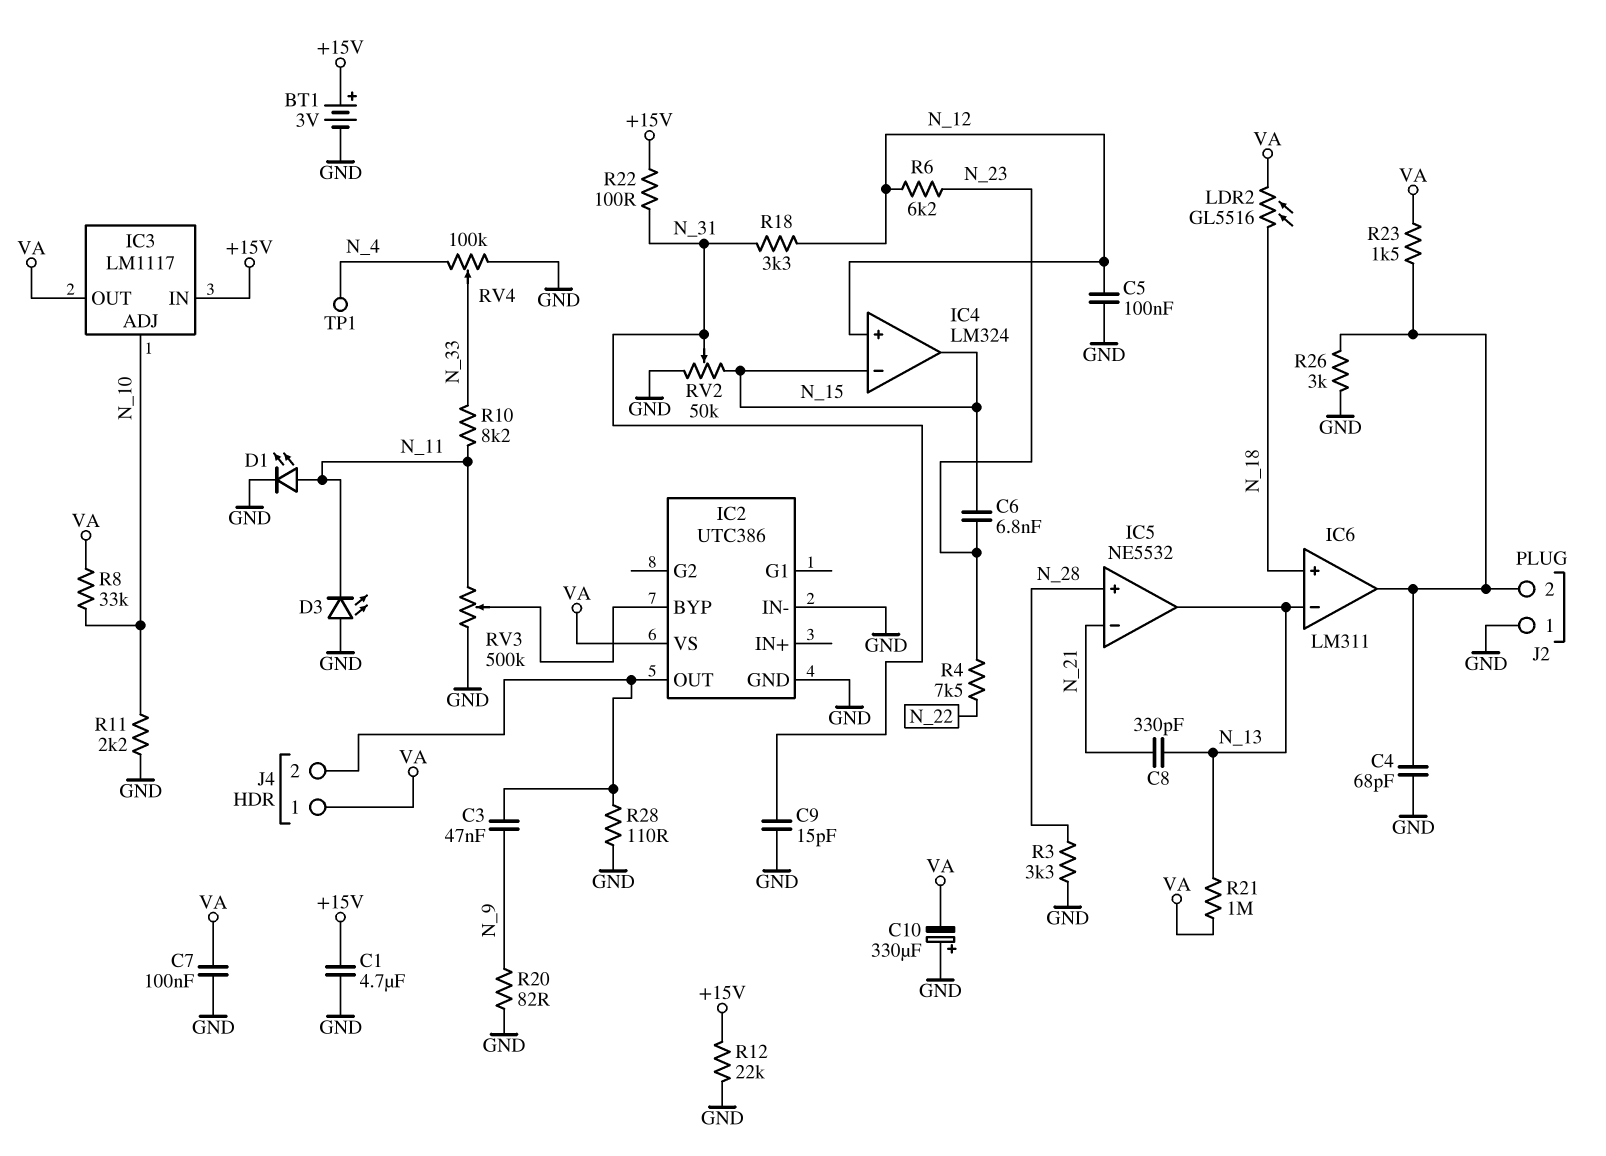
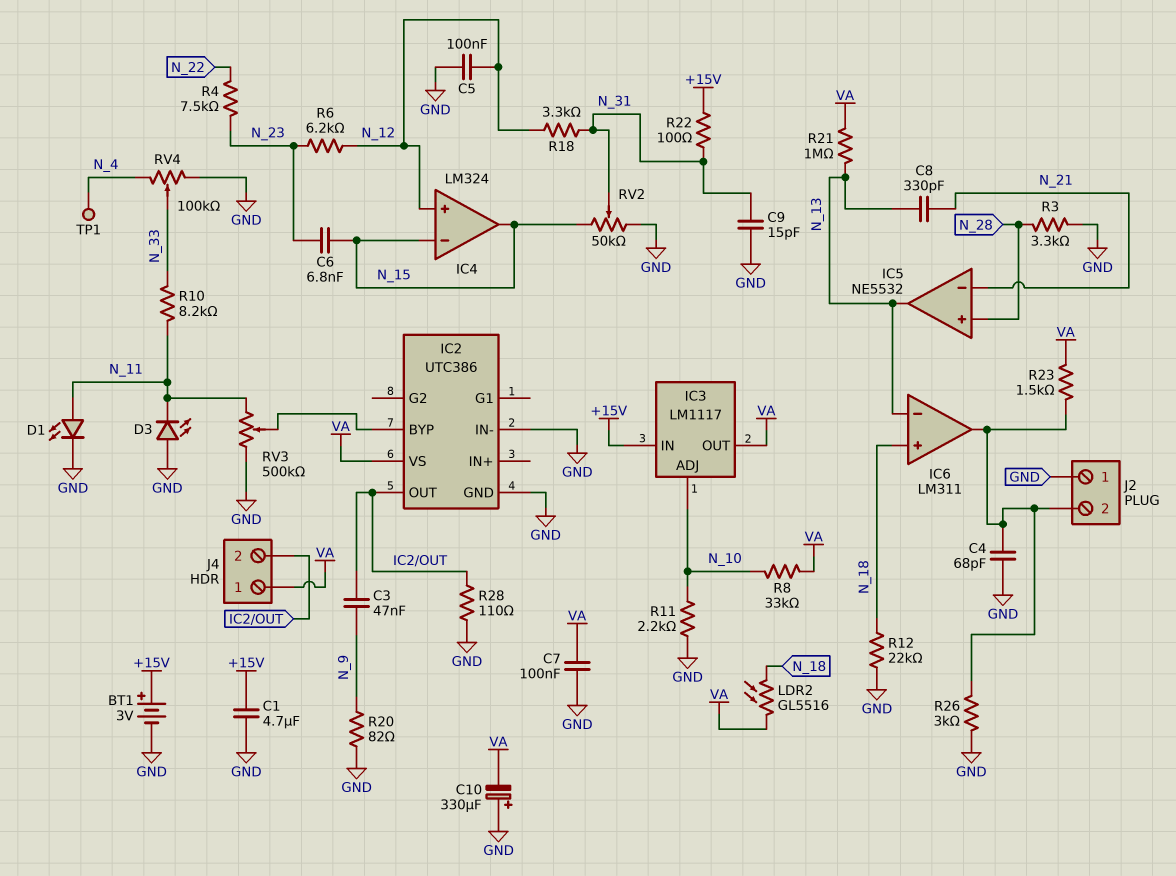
R12: 22k (+15V, GND) -> 22k (GND, N_18)

